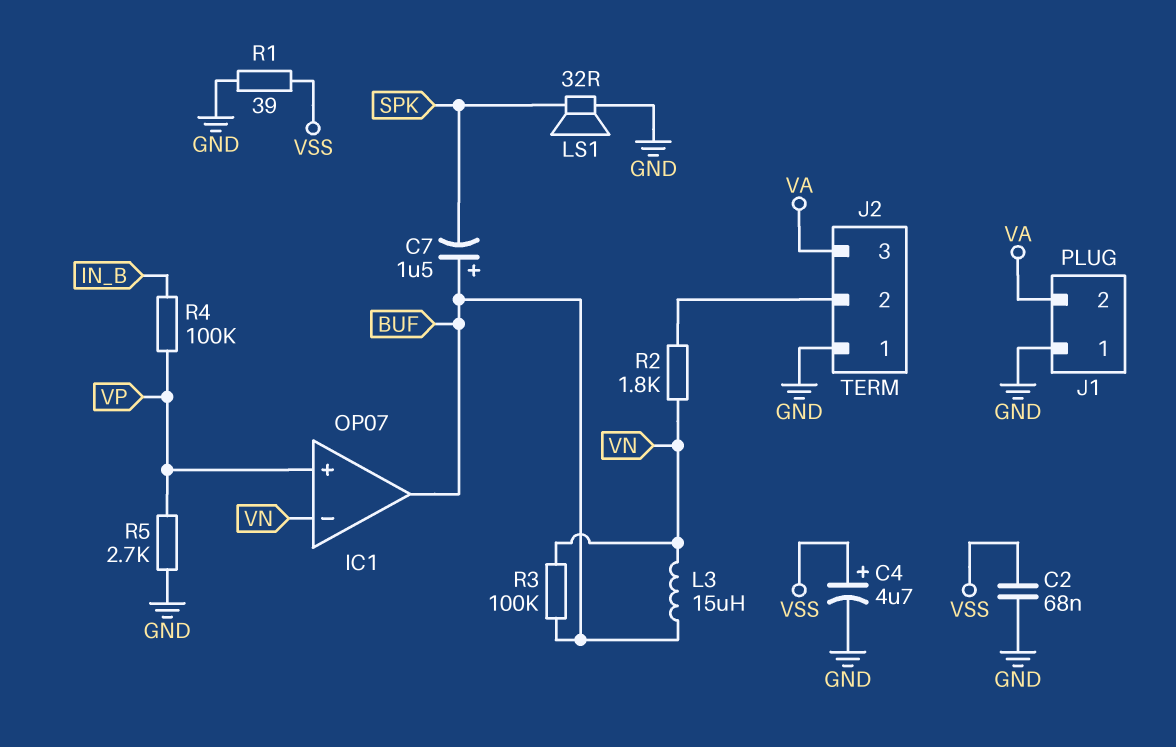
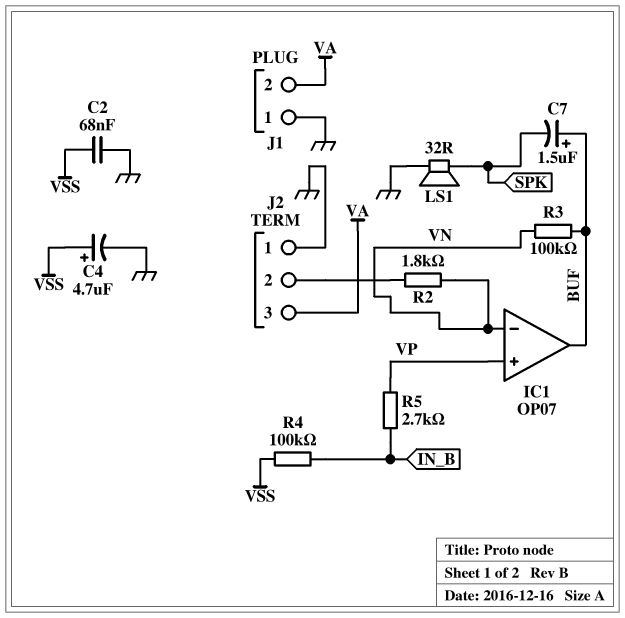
L3: 15uH (BUF, VN) -> none
R1: 39 (GND, VSS) -> none
R4: 100k (IN_B, VP) -> 100k (IN_B, VSS)
R5: 2.7k (GND, VP) -> 2.7k (IN_B, VP)

